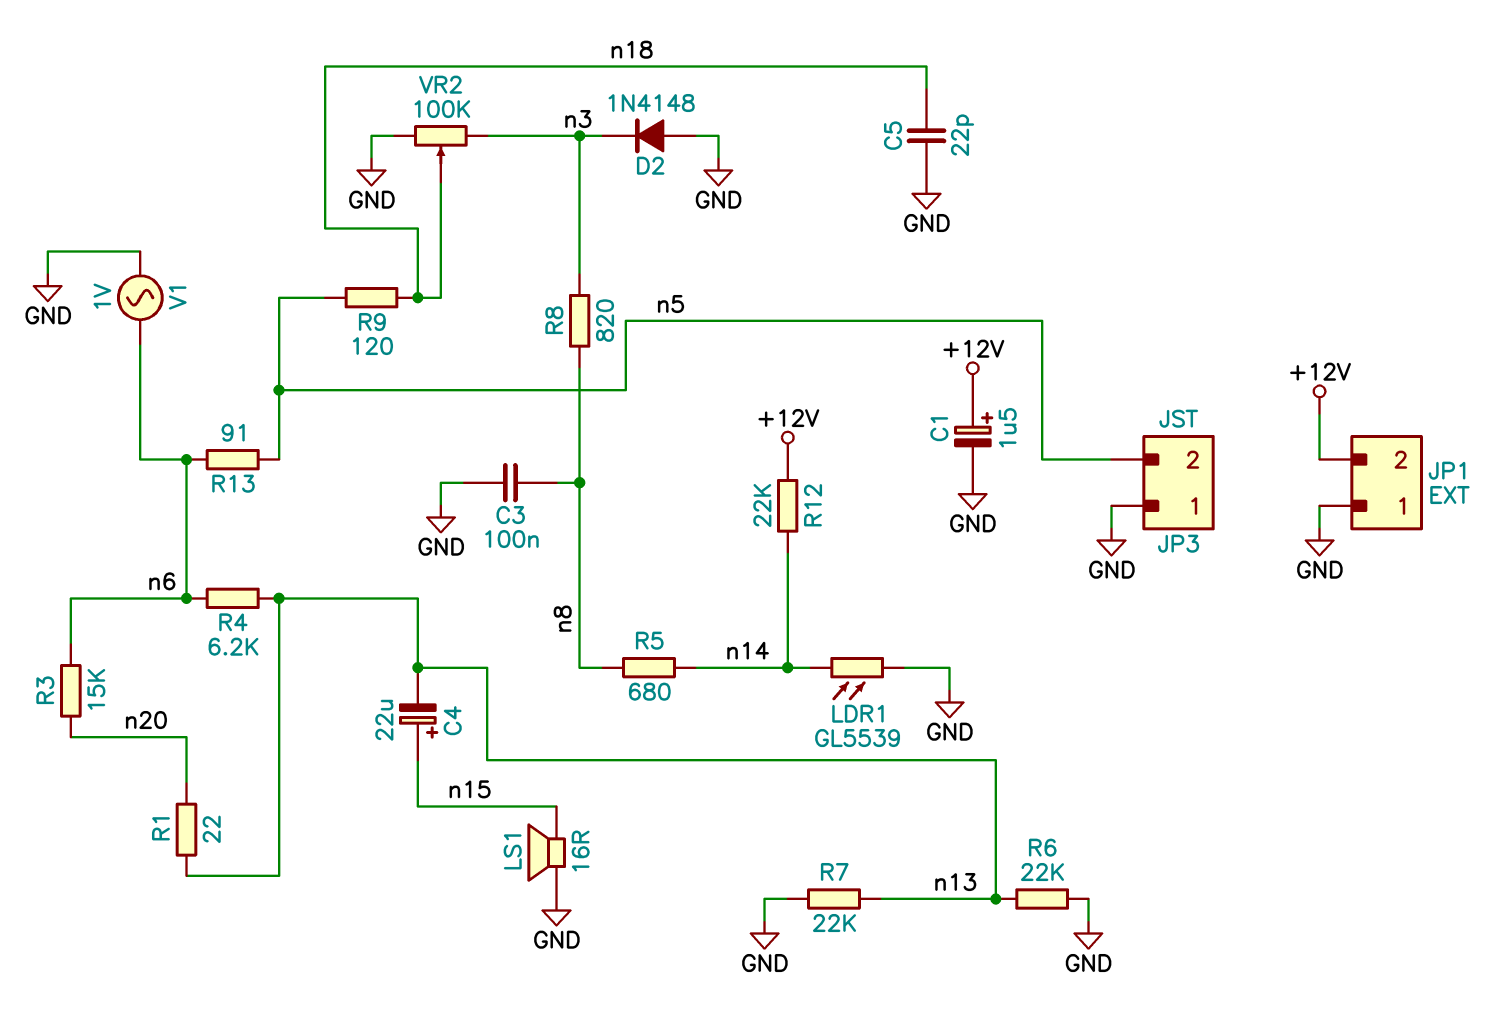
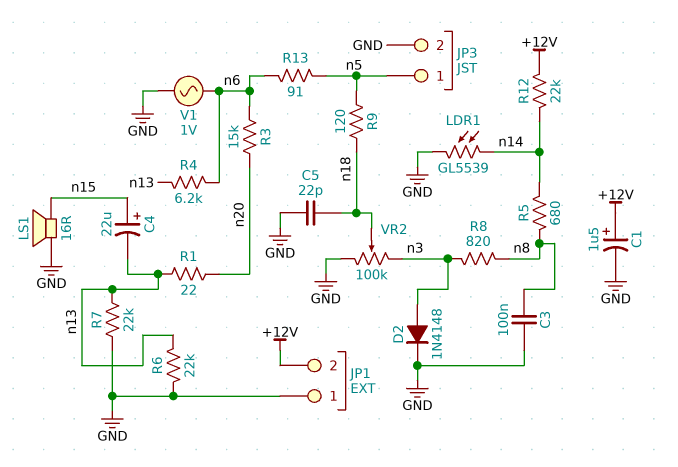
D2: diode 1N4148 (A GND, K n3) -> diode 1N4148 (A n3, K GND)
JP3 pin 1: GND -> n5
JP3 pin 2: n5 -> GND

